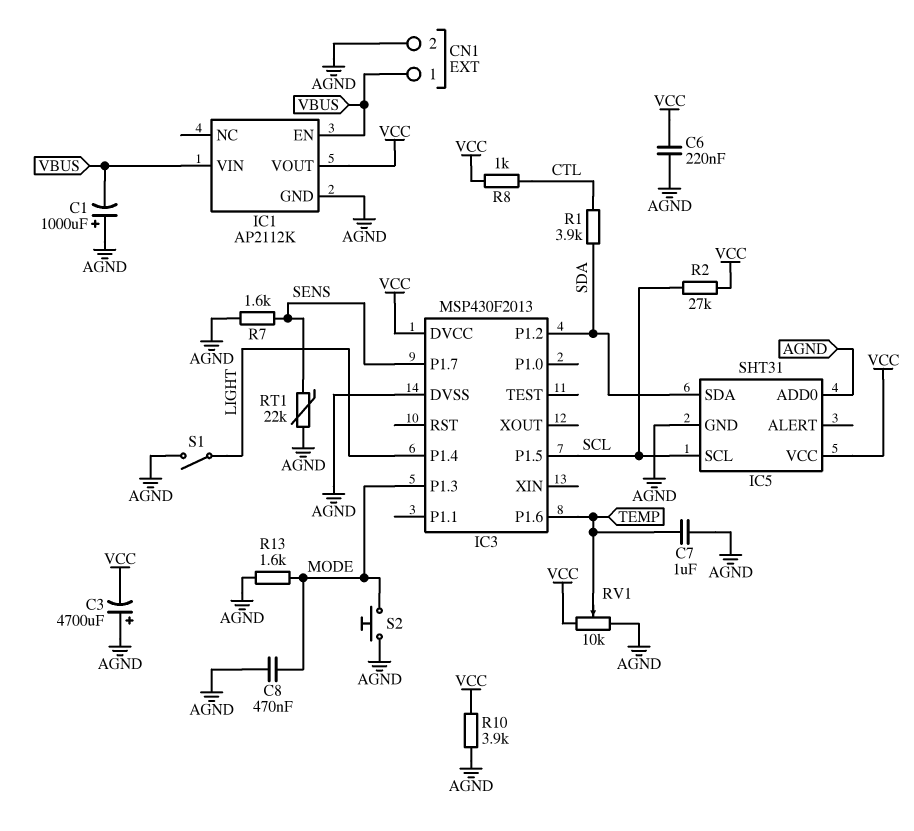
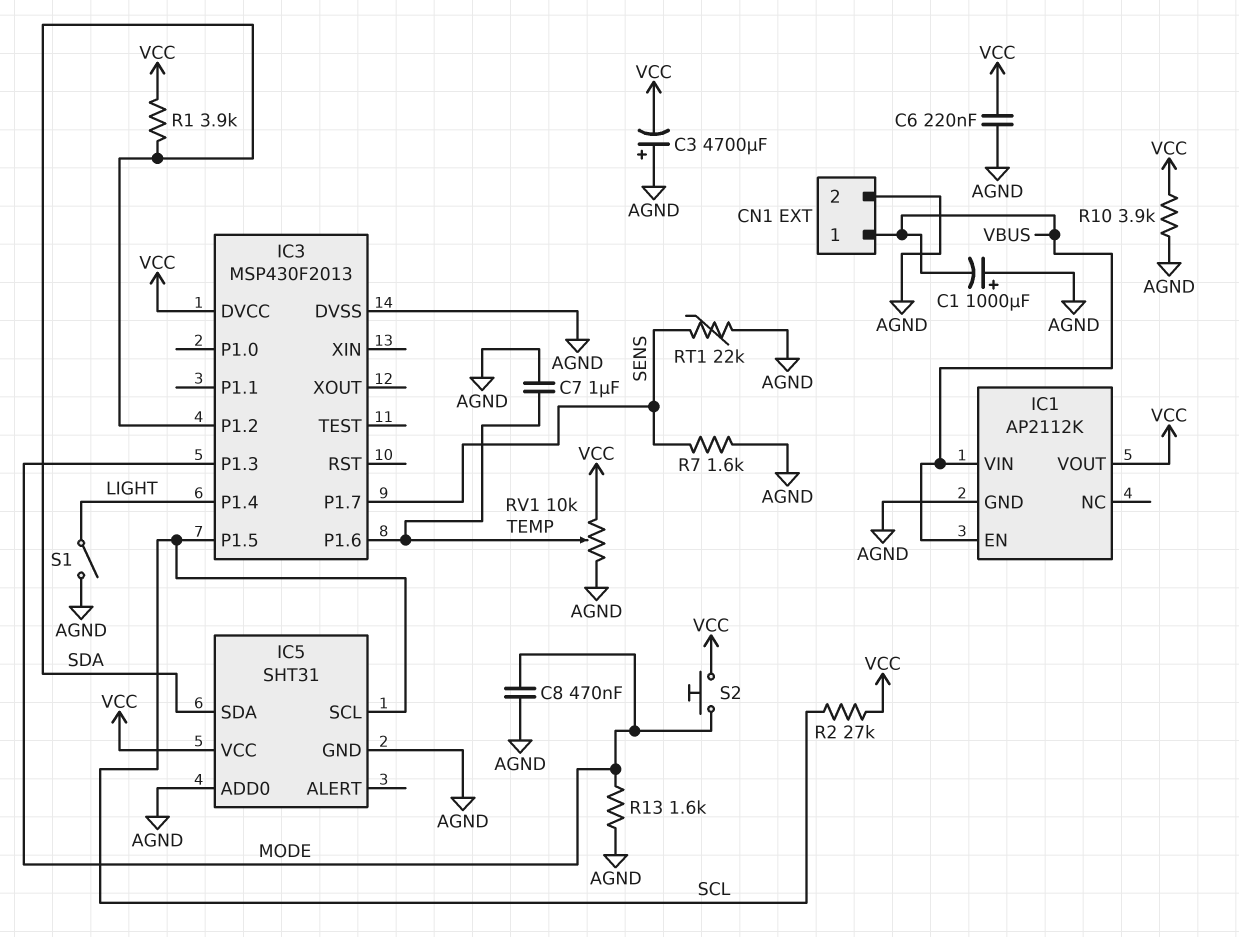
R1: 3.9k (CTL, SDA) -> 3.9k (SDA, VCC)
R8: 1k (CTL, VCC) -> none
S2: button (AGND, MODE) -> button (MODE, VCC)

